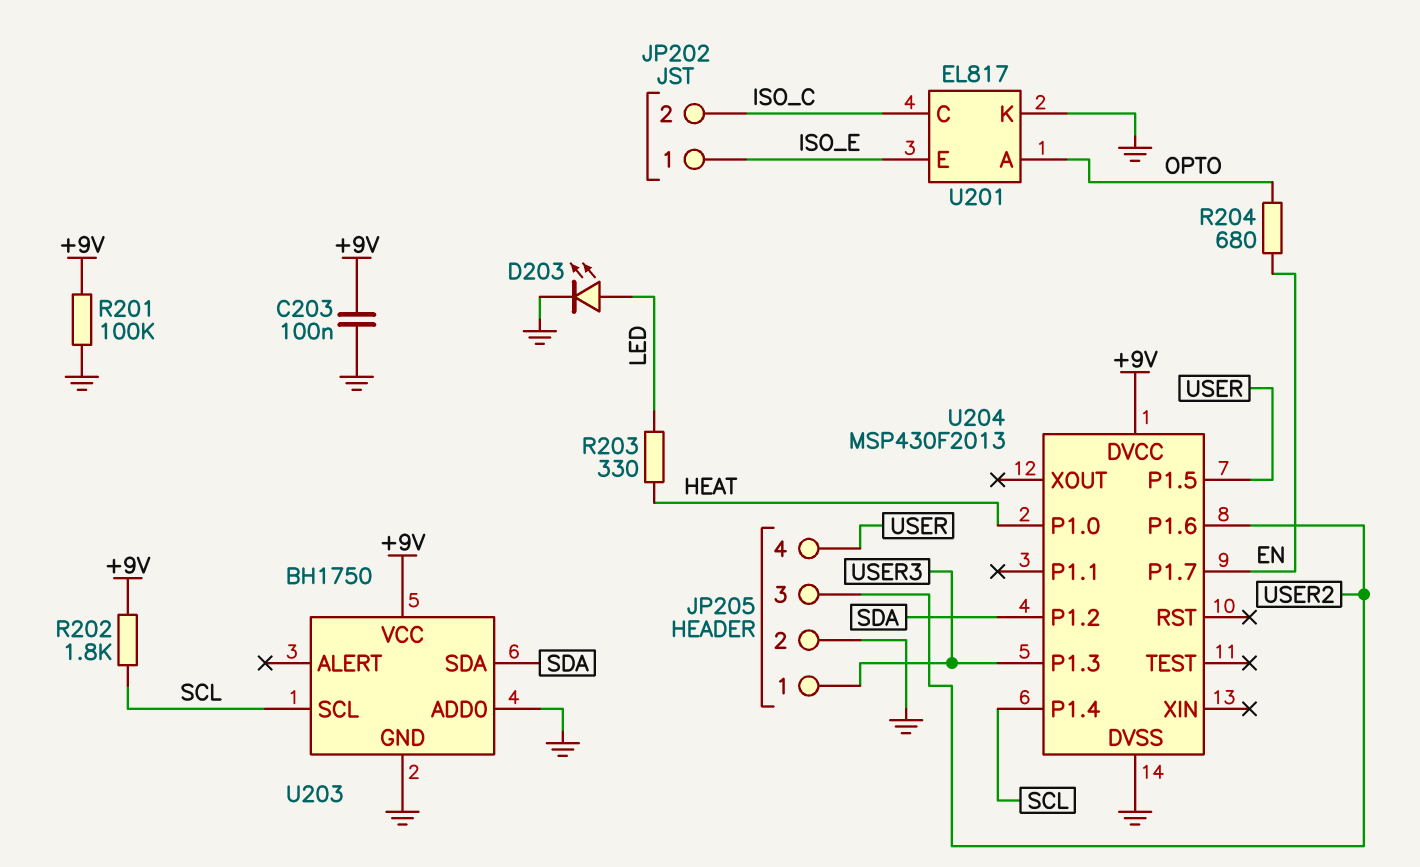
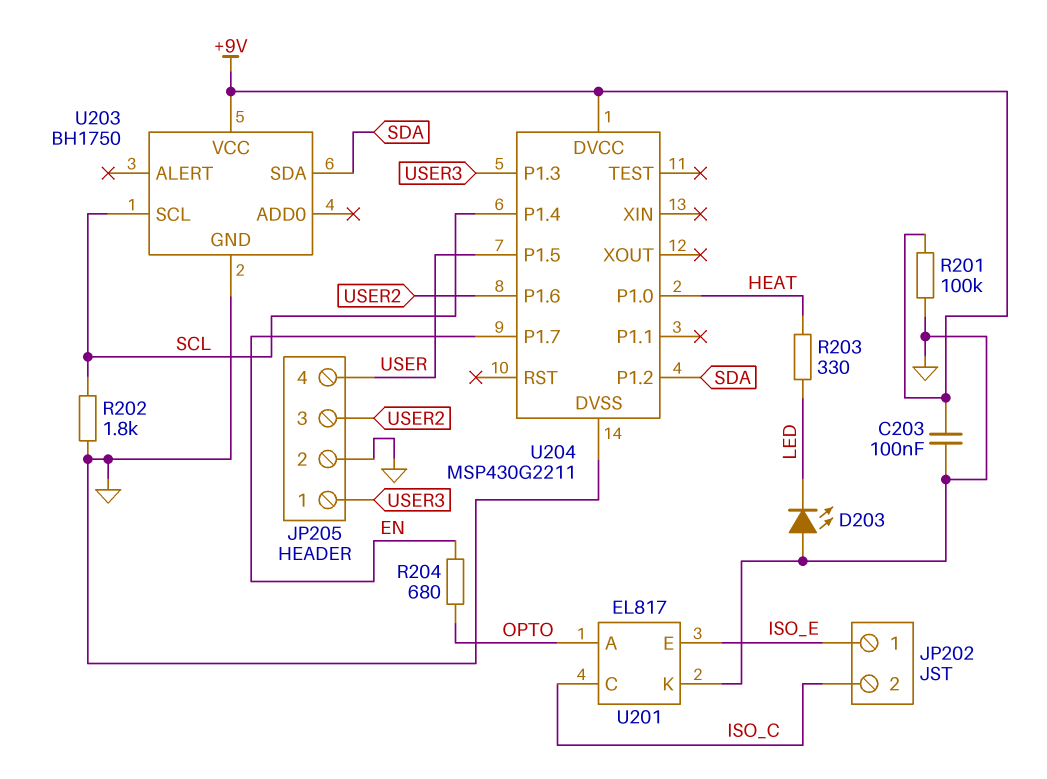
D203: LED (A LED, K GND) -> LED (A GND, K LED)
R202: 1.8k (+9V, SCL) -> 1.8k (GND, SCL)
U203 pin ADD0: GND -> none
U204: MSP430F2013 -> MSP430G2211

